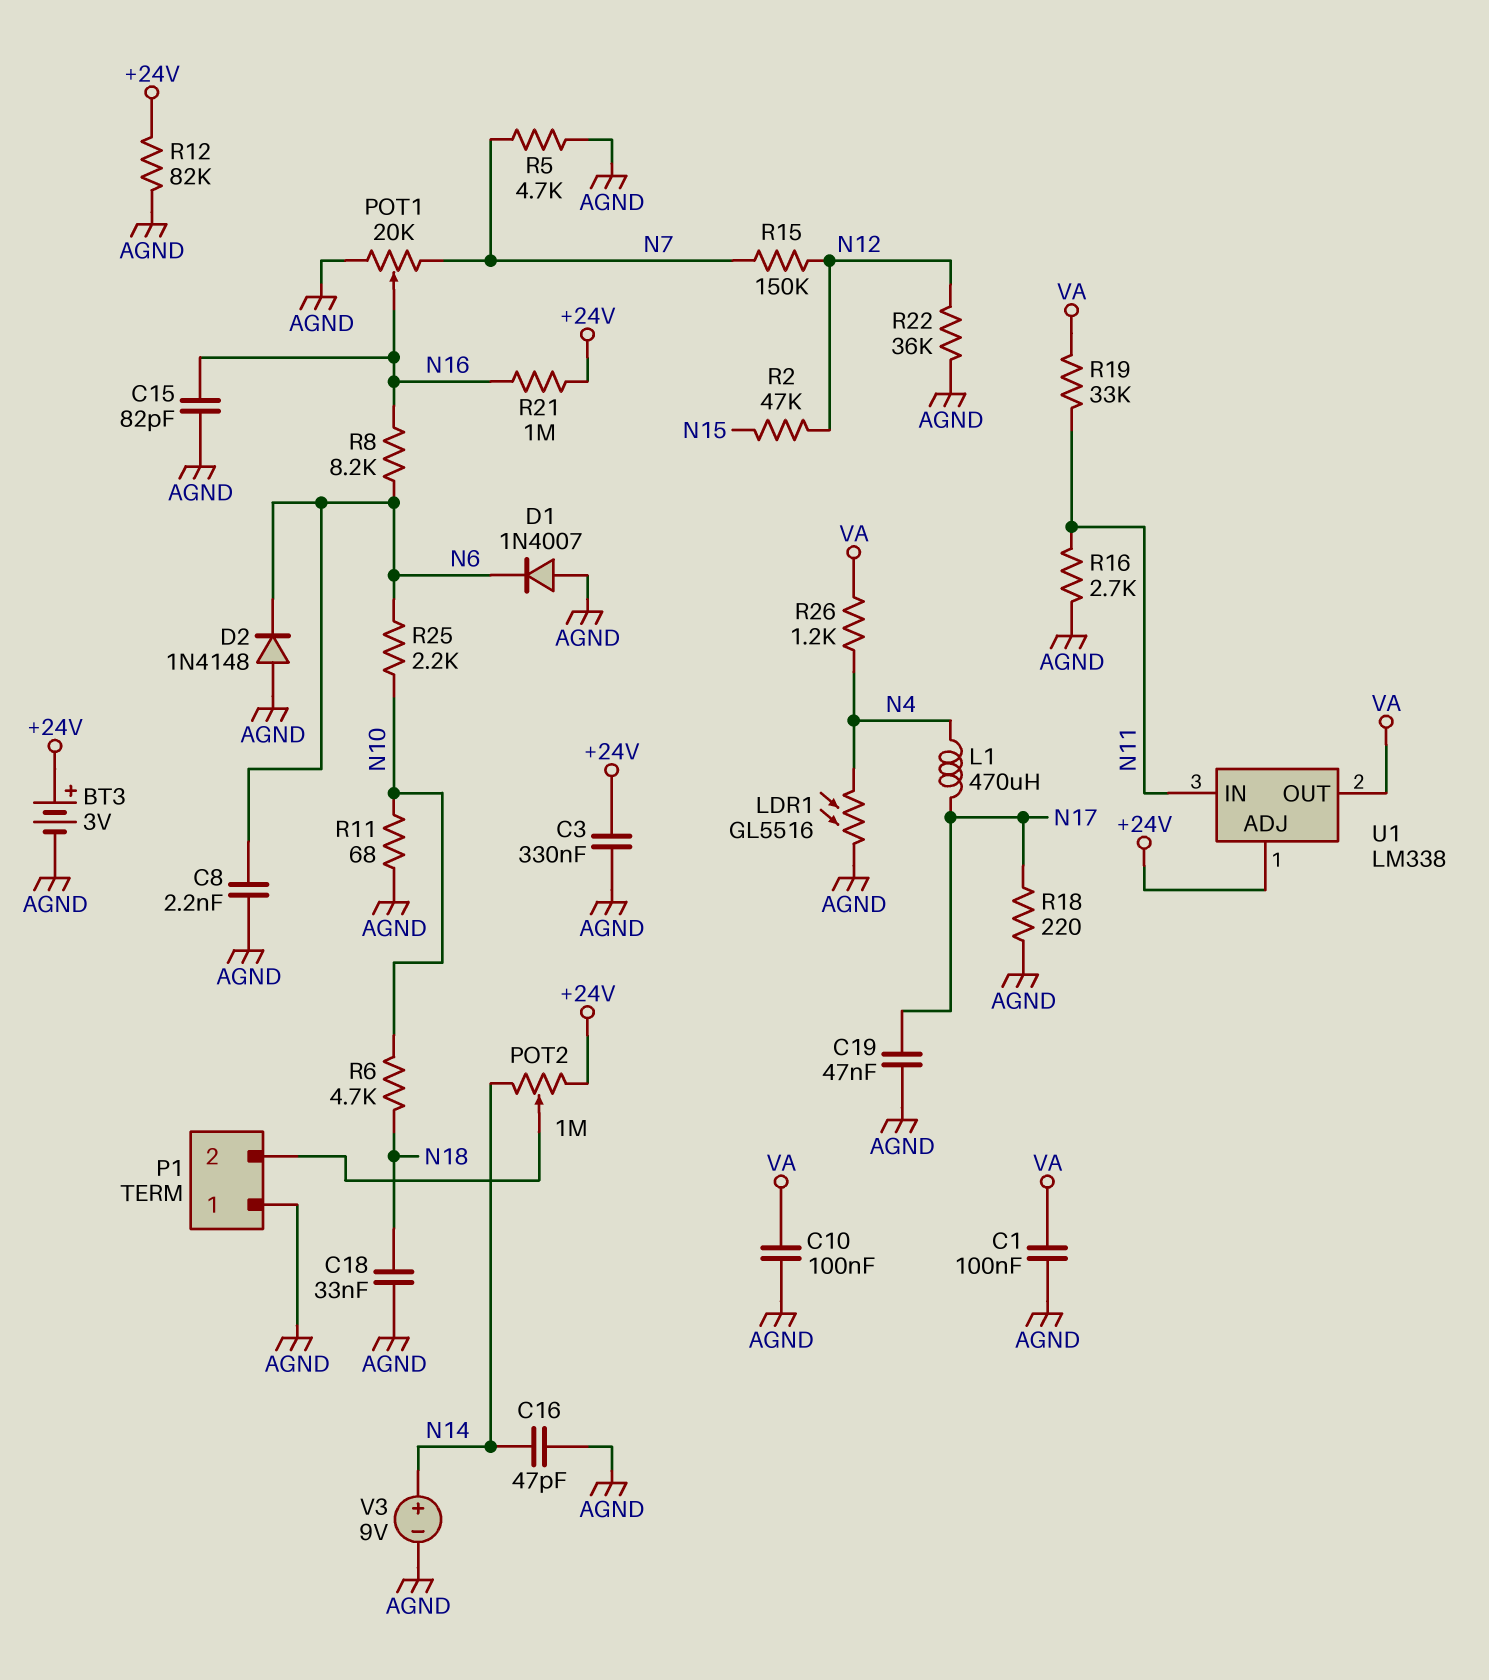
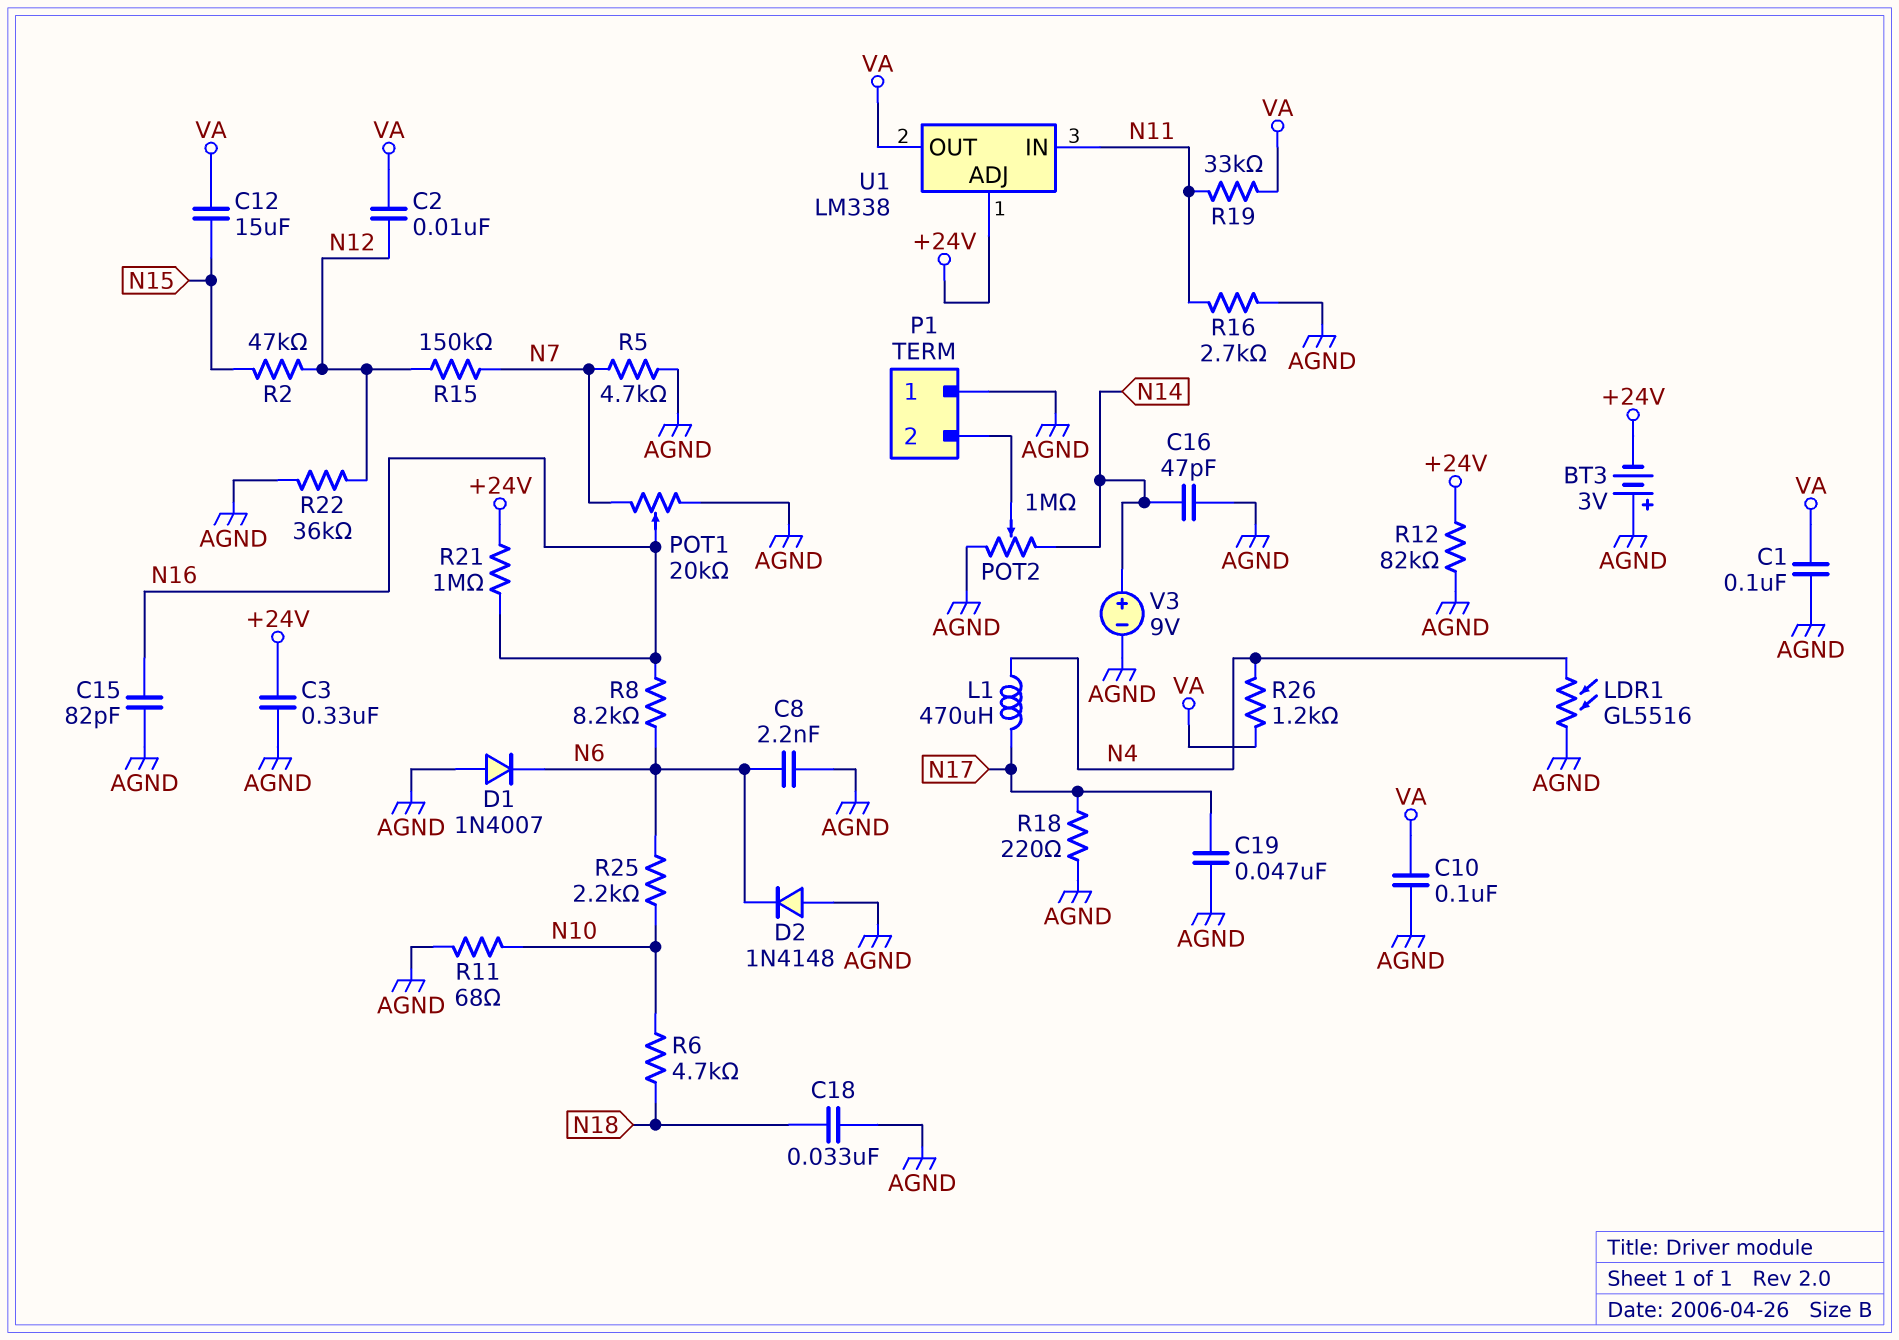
BT3: 3V (plus +24V, minus AGND) -> 3V (plus AGND, minus +24V)
C2: none -> 10nF (N12, VA)
C12: none -> 15uF (N15, VA)
POT2: 1M (+24V, N14, wiper P1/2) -> 1M (AGND, N14, wiper P1/2)

